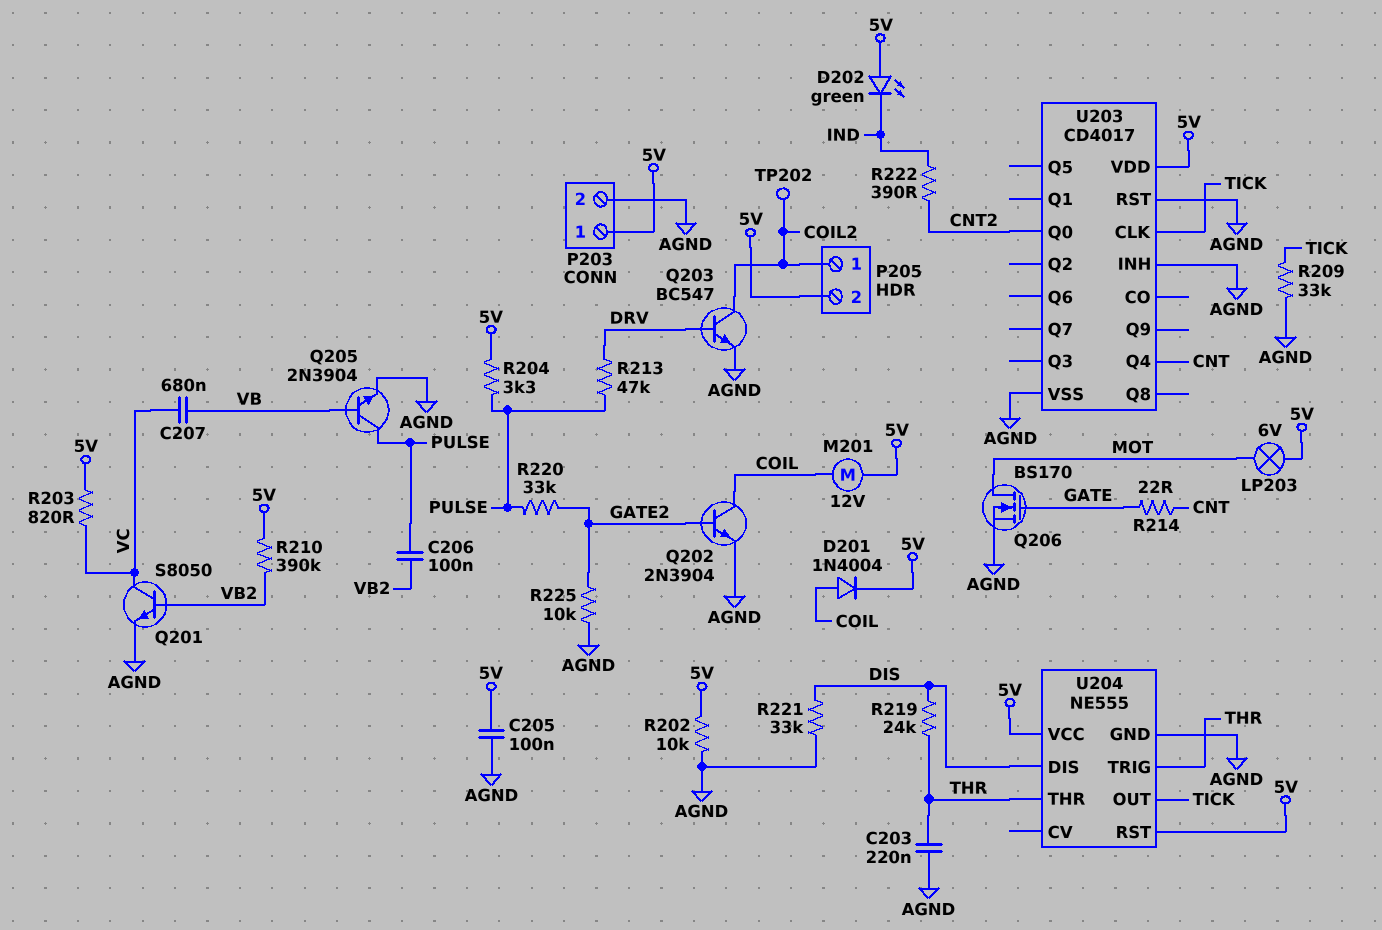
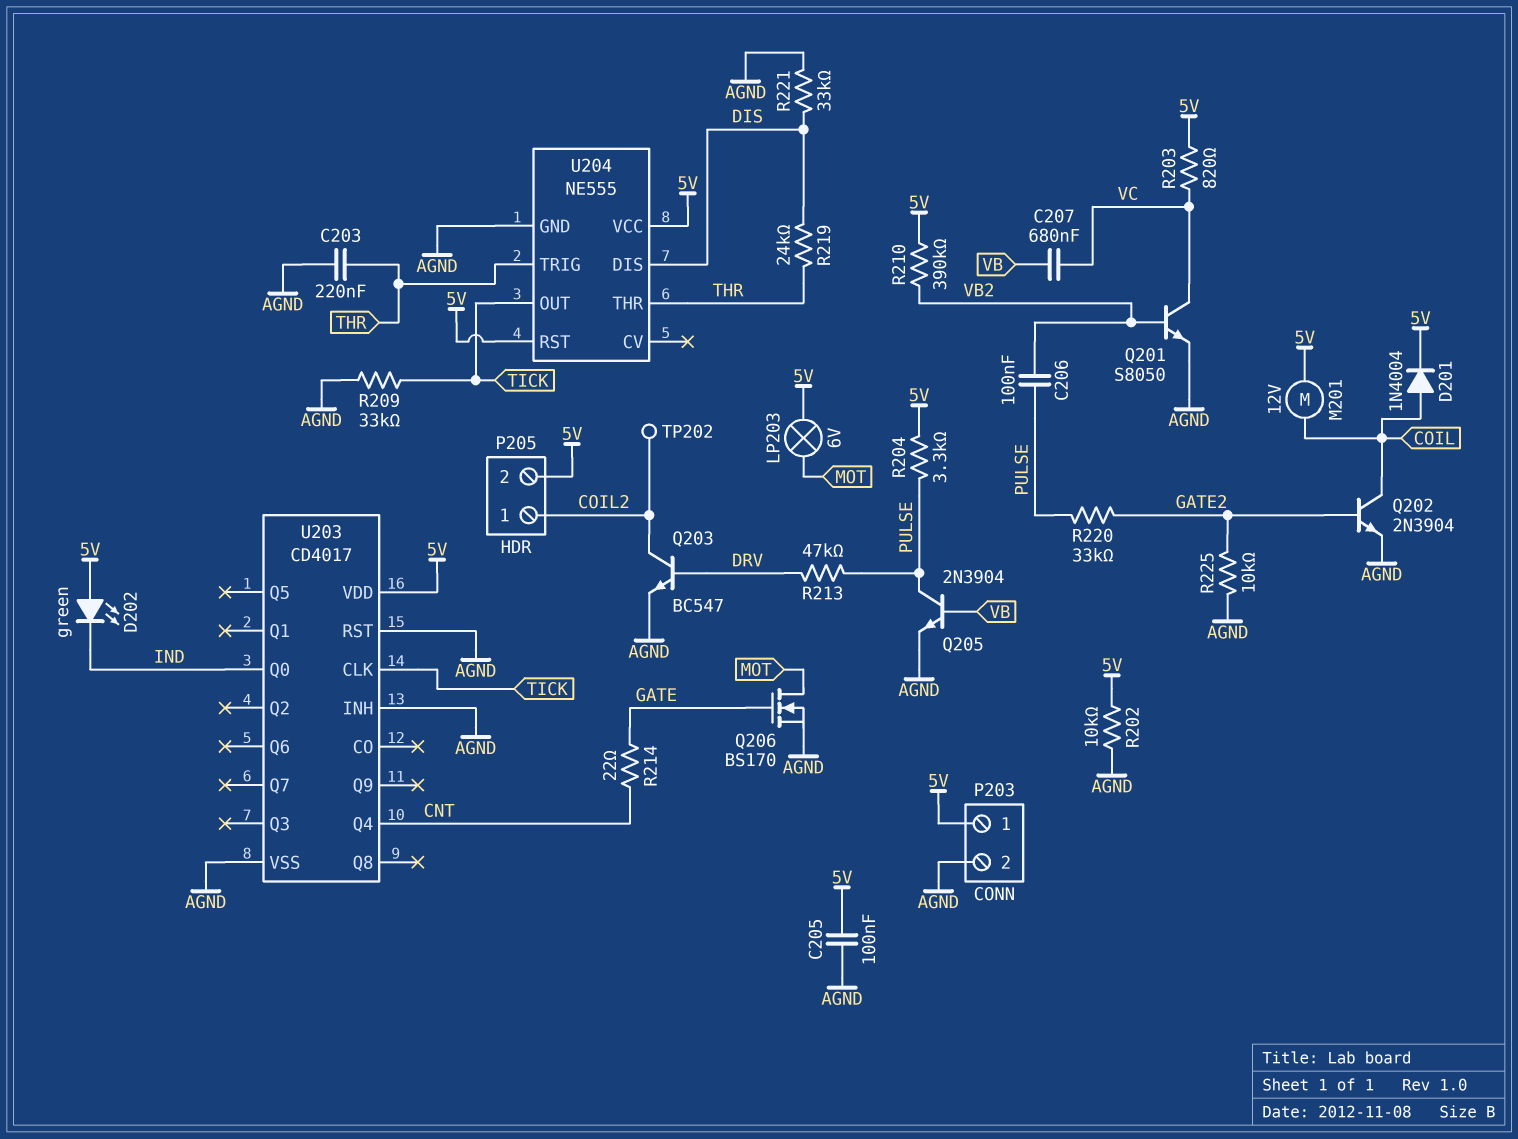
R222: 390 (CNT2, IND) -> none
U203 pin Q0: CNT2 -> IND

